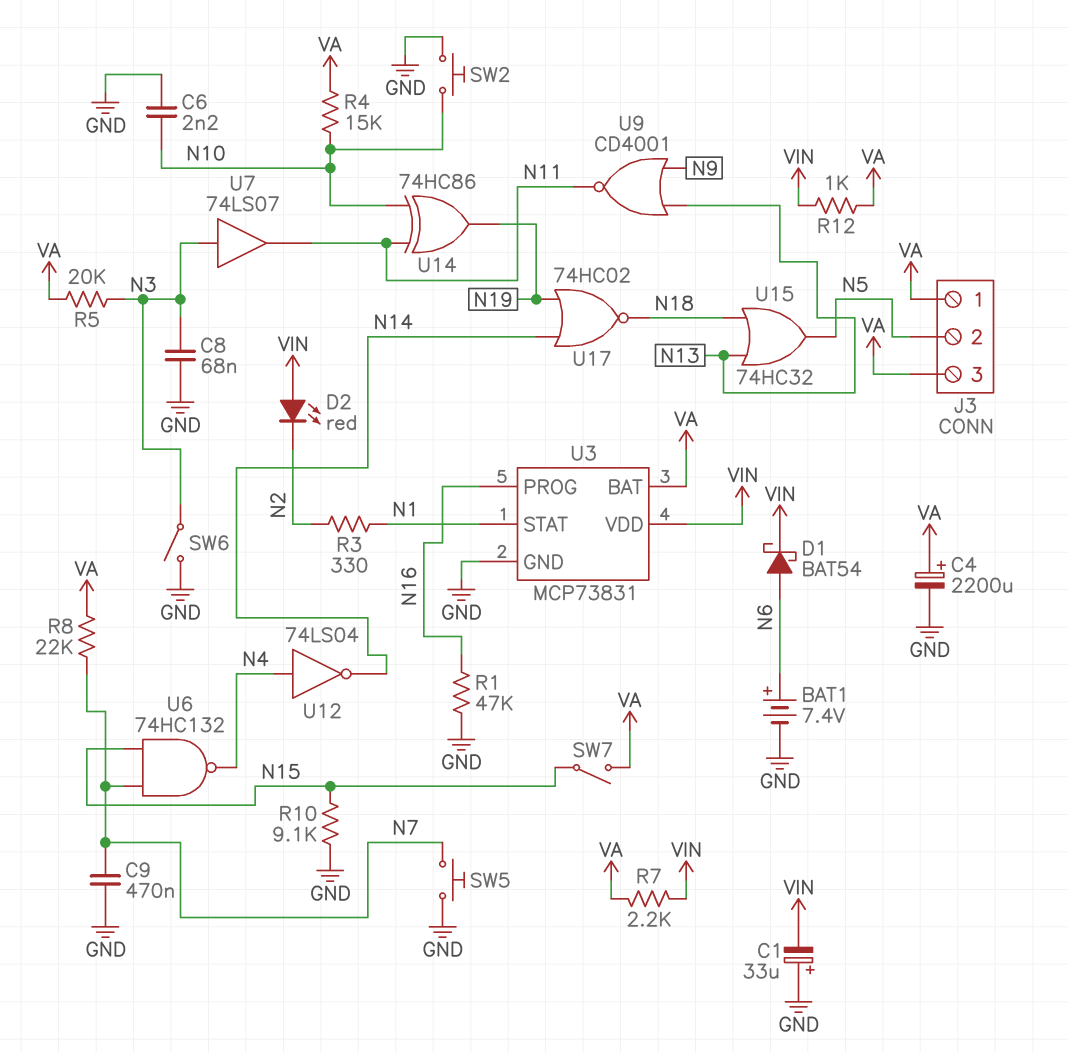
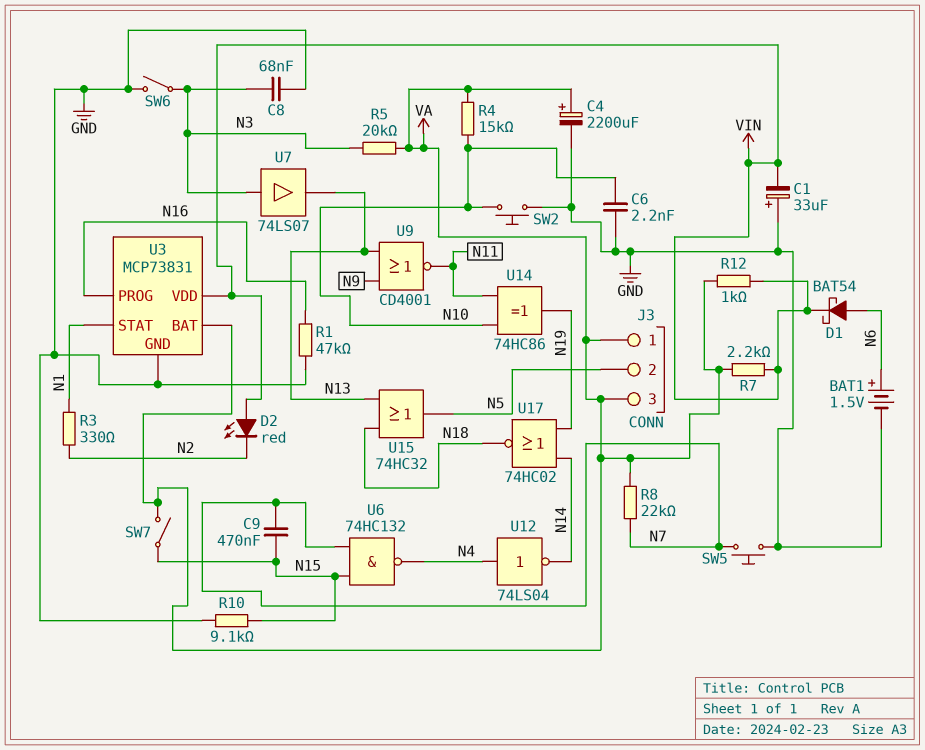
BAT1: 7.4V (plus N6, minus GND) -> 1.5V (plus N6, minus GND)
C9: 470nF (GND, N7) -> 470nF (N7, N15)
U7: buffer 74LS07 (in N3, out N11) -> buffer 74LS07 (in N3, out N13)

